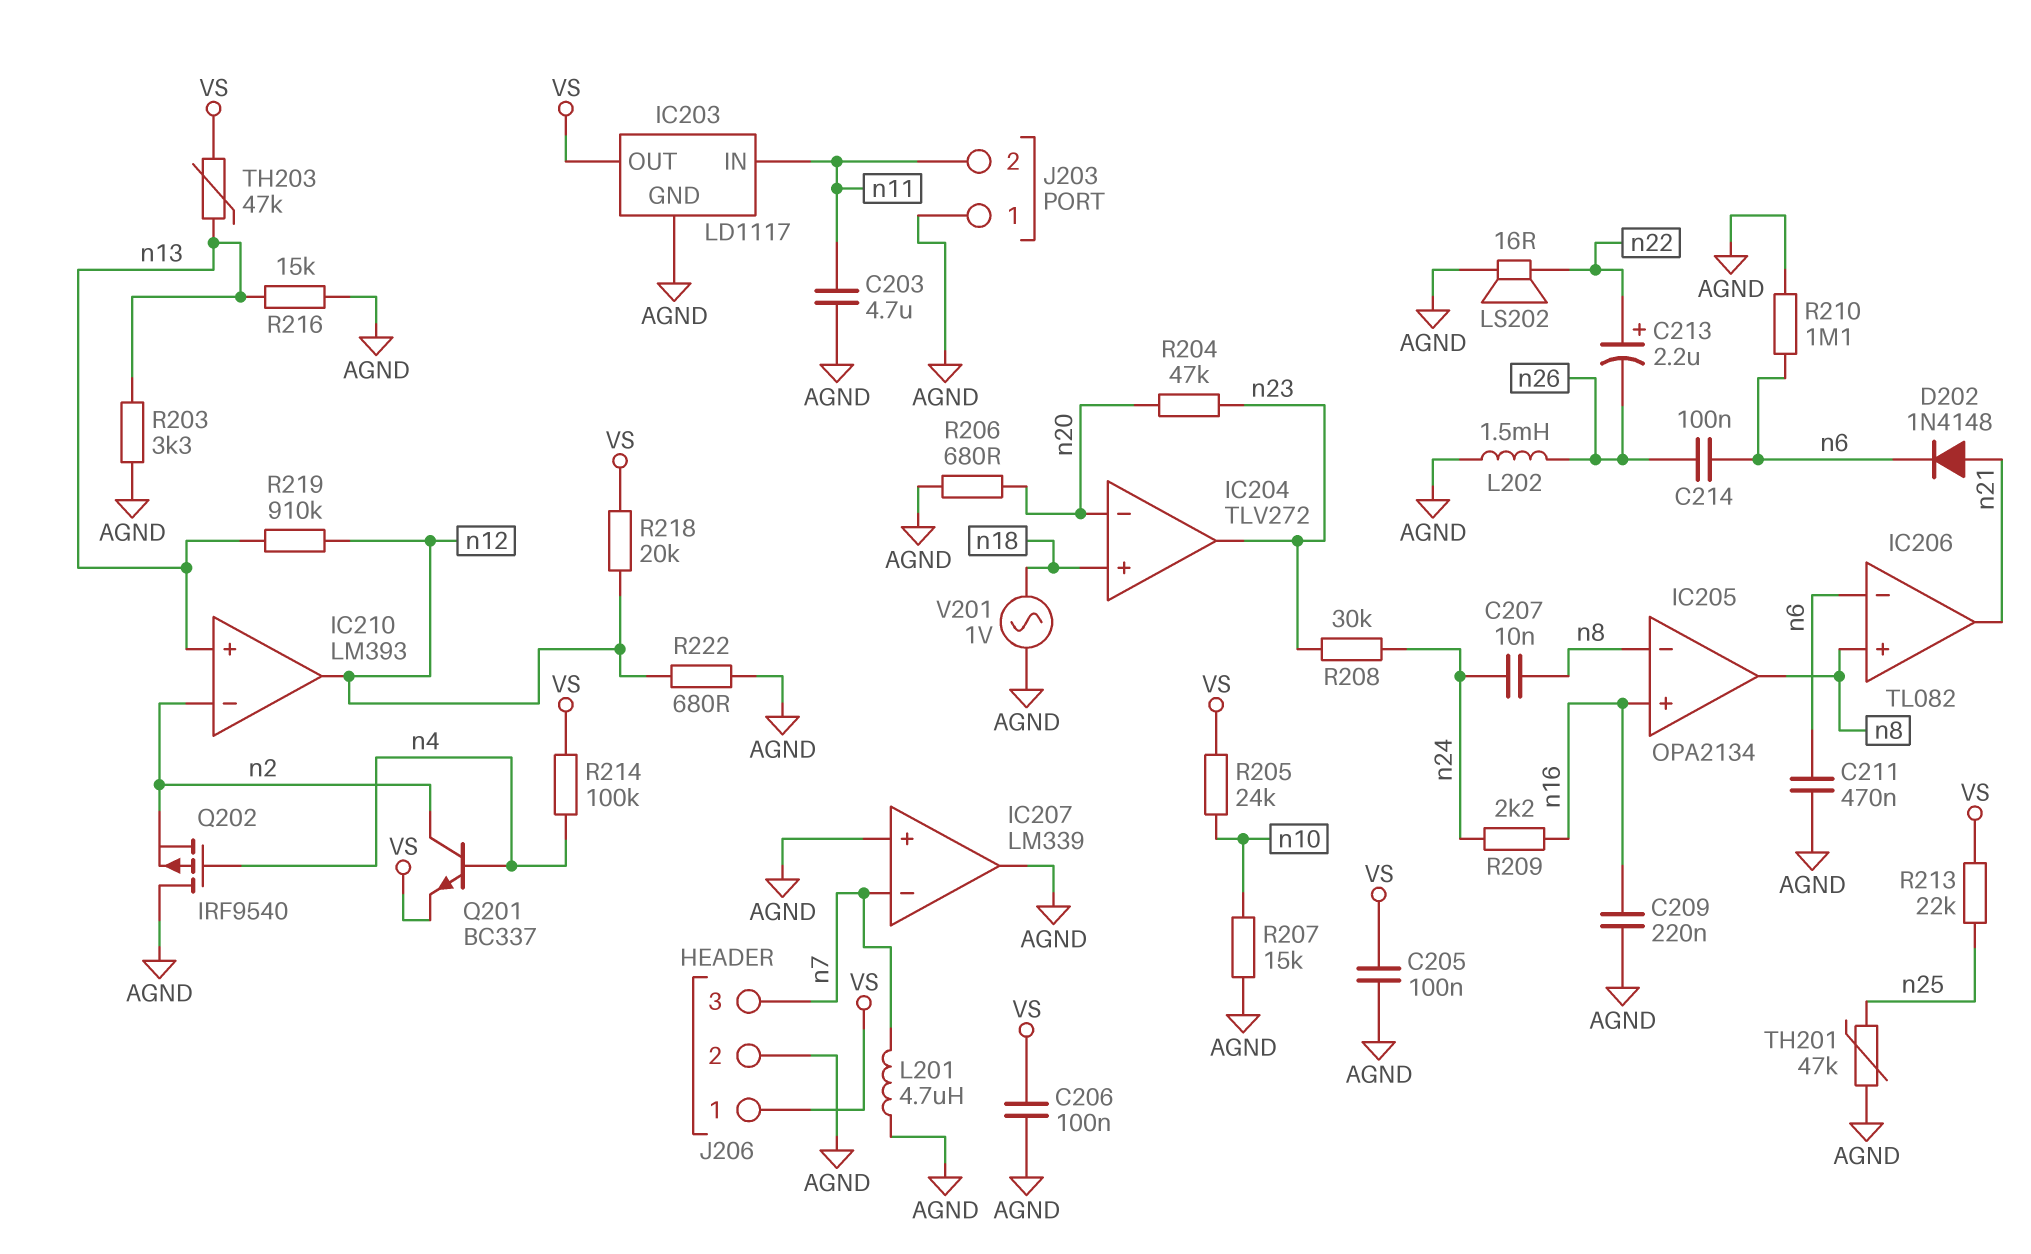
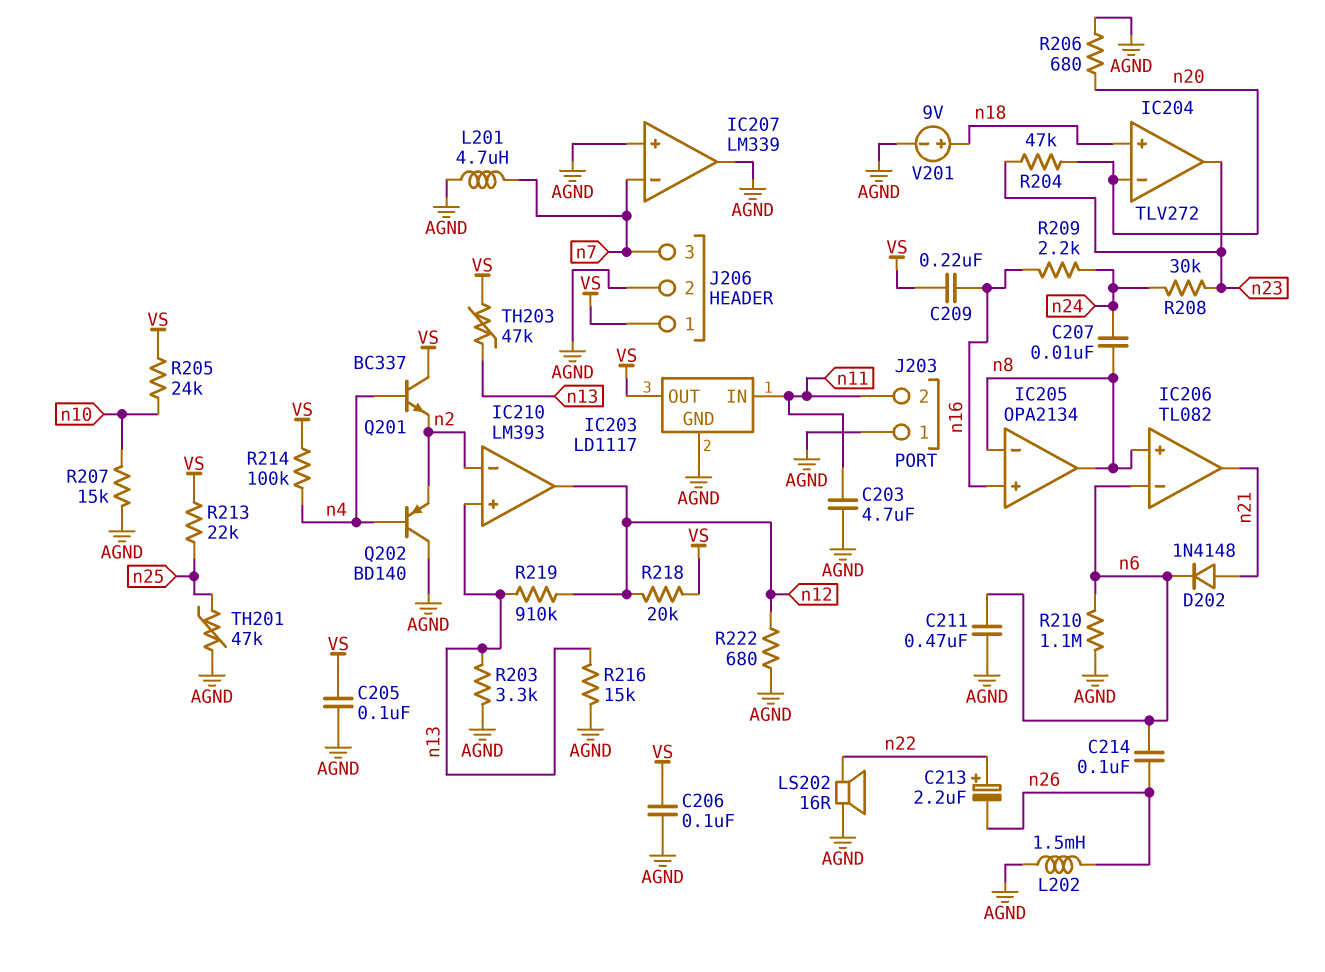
C209: 220nF (AGND, n16) -> 220nF (VS, n16)
Q201: NPN BC337 (B n4, C n2, E VS) -> NPN BC337 (B n4, C VS, E n2)
Q202: PMOS IRF9540 (G n4, D AGND, S n2) -> PNP BD140 (B n4, C AGND, E n2)
V201: AC 1V (AGND, n18) -> 9V (plus n18, minus AGND)

